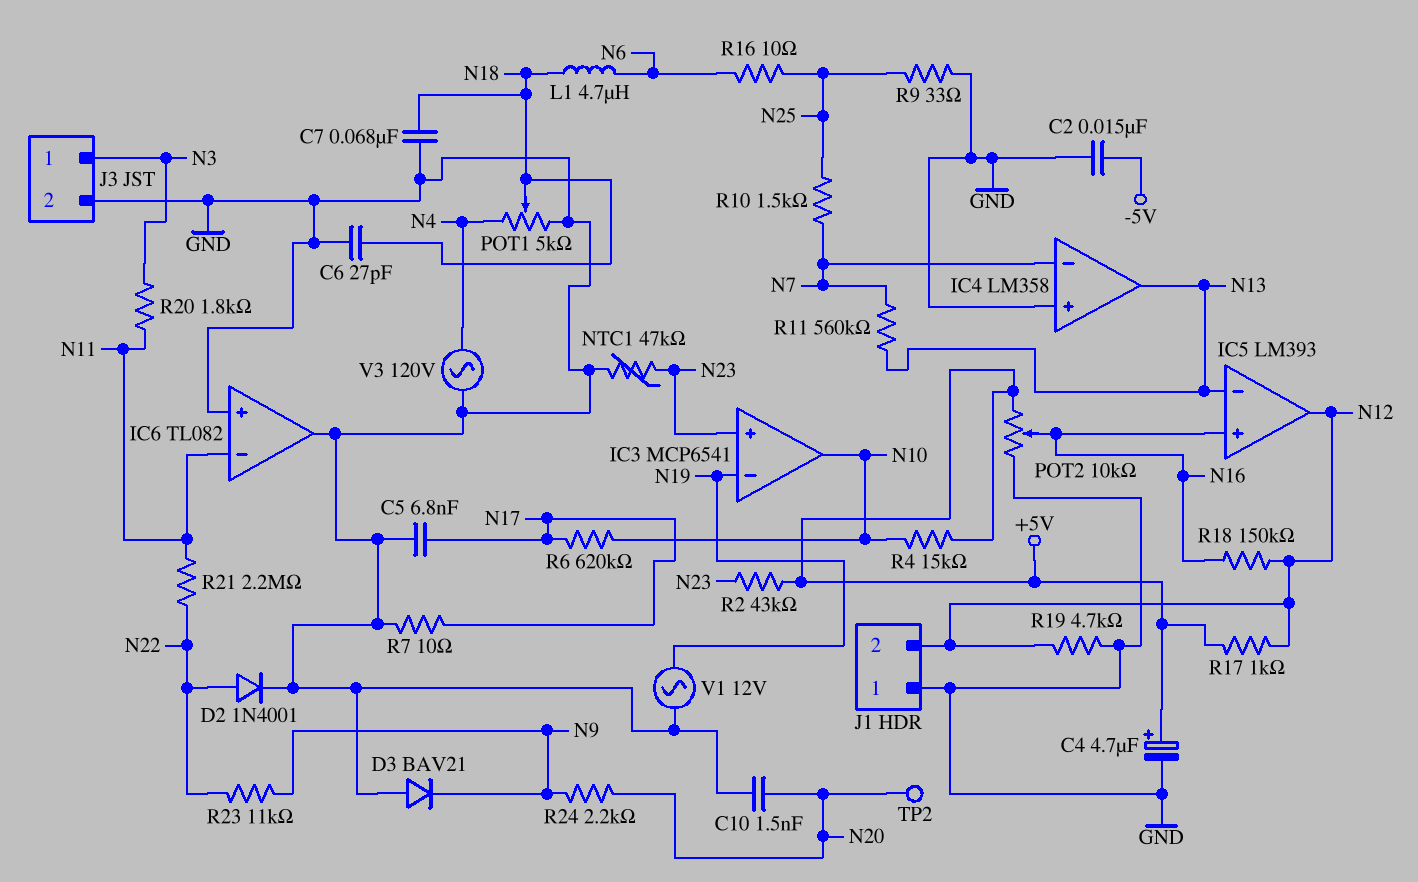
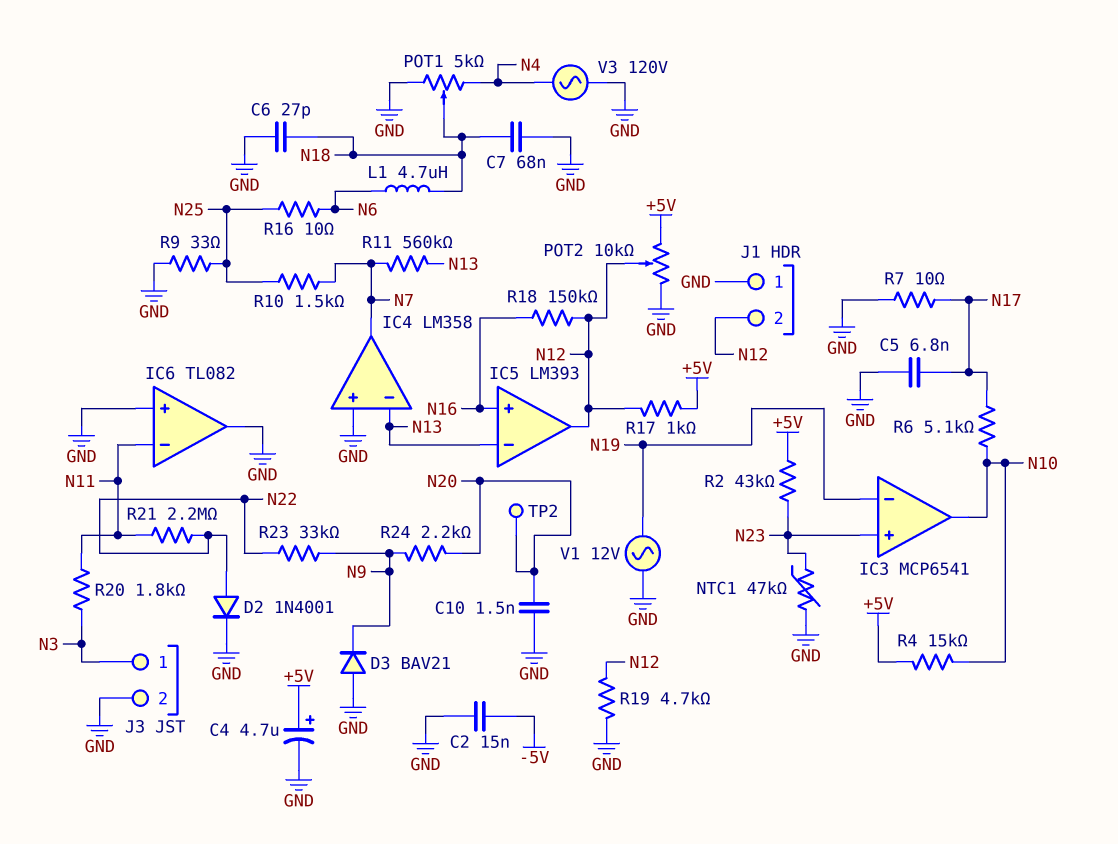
IC4 pin in-: N7 -> N13
IC4 pin out: N13 -> N7
POT2: 10k (+5V, GND, wiper N16) -> 10k (+5V, GND, wiper N12)
R6: 620k (N10, N17) -> 5.1k (N10, N17)
R23: 11k (N9, N22) -> 33k (N9, N22)

